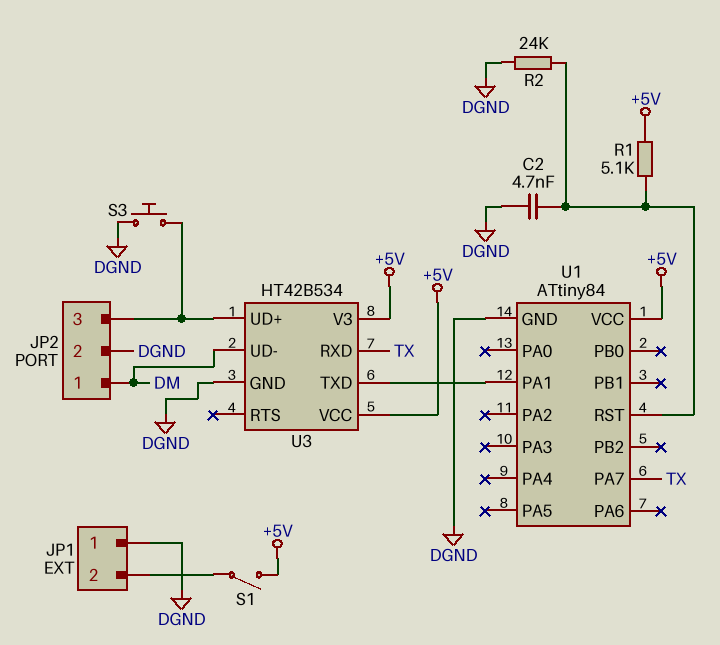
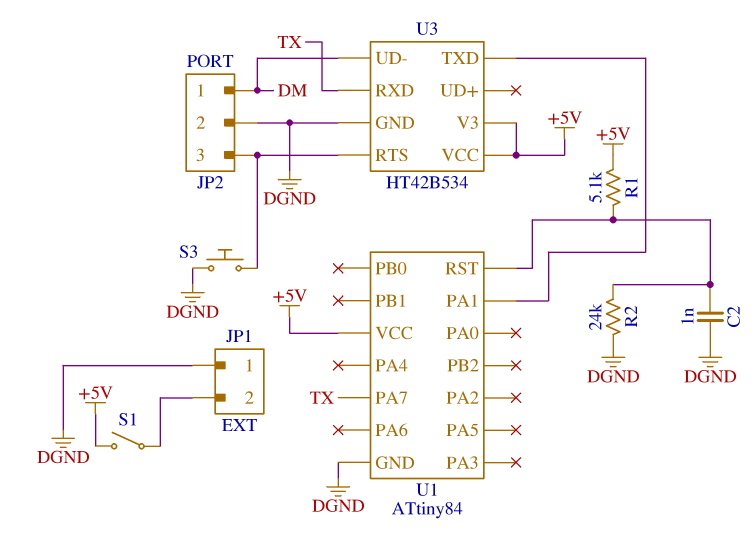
C2: 4.7nF (DGND, U1/RST) -> 1nF (DGND, U1/RST)
U3 pin RTS: none -> JP2/3
U3 pin UD+: JP2/3 -> none

